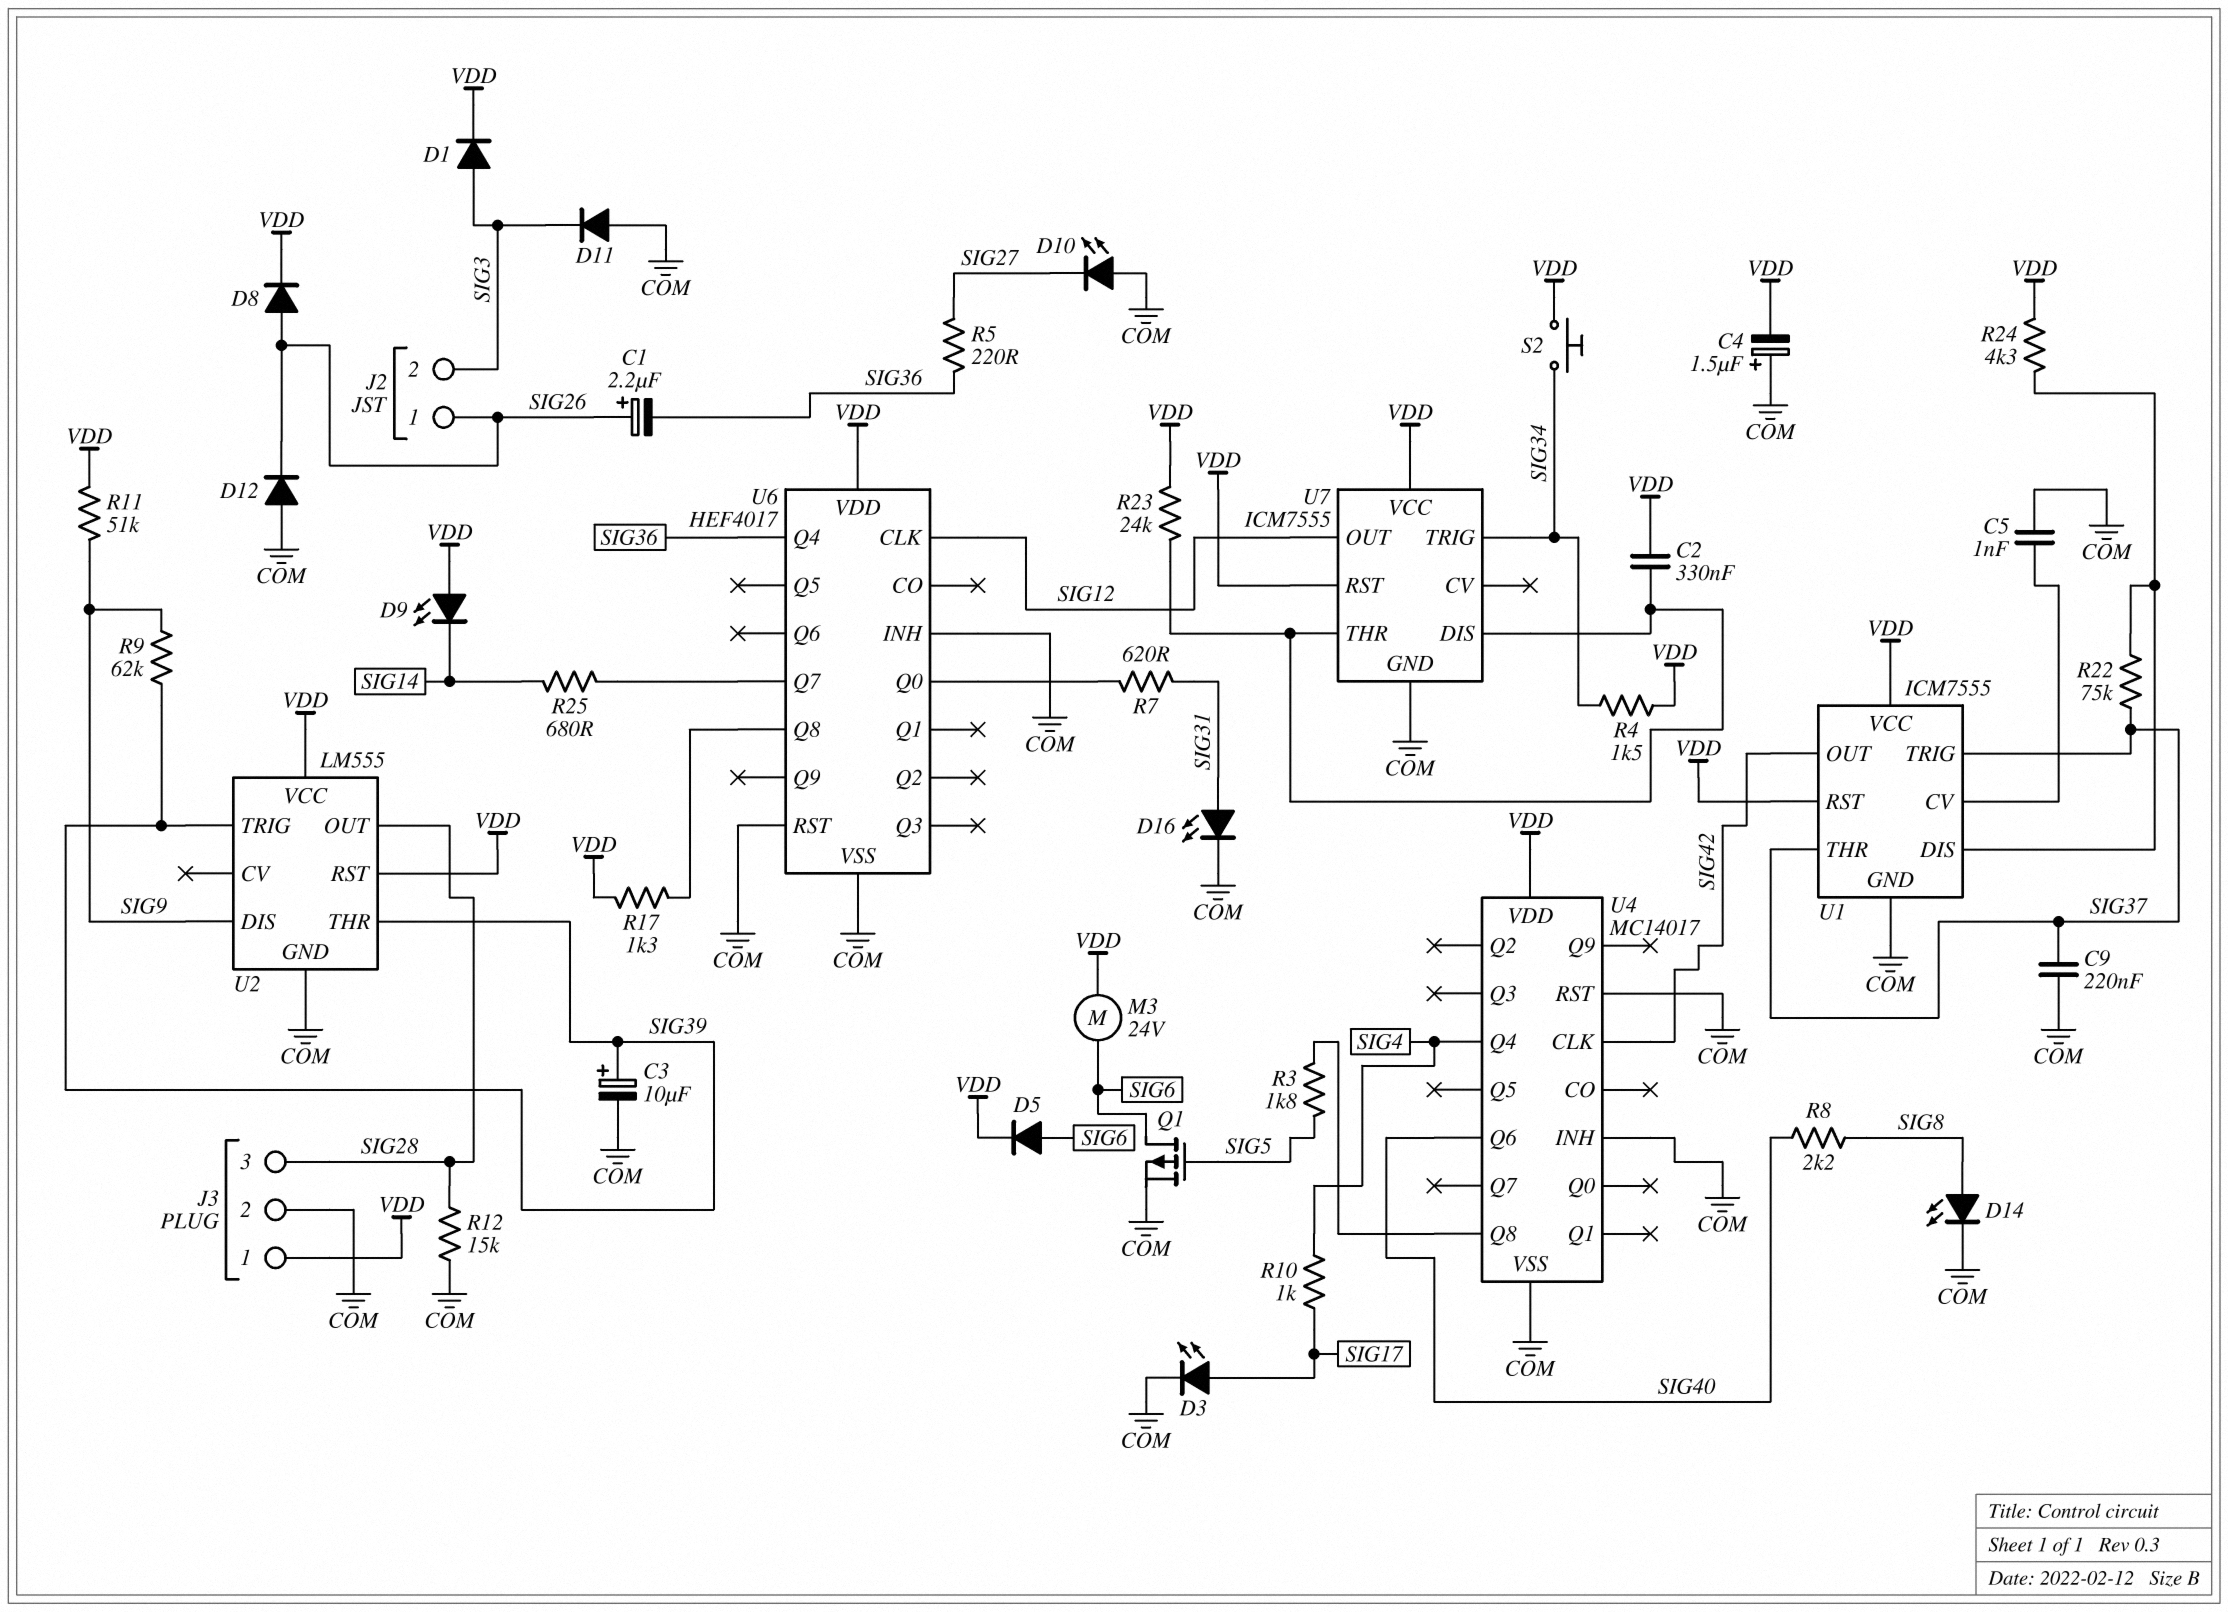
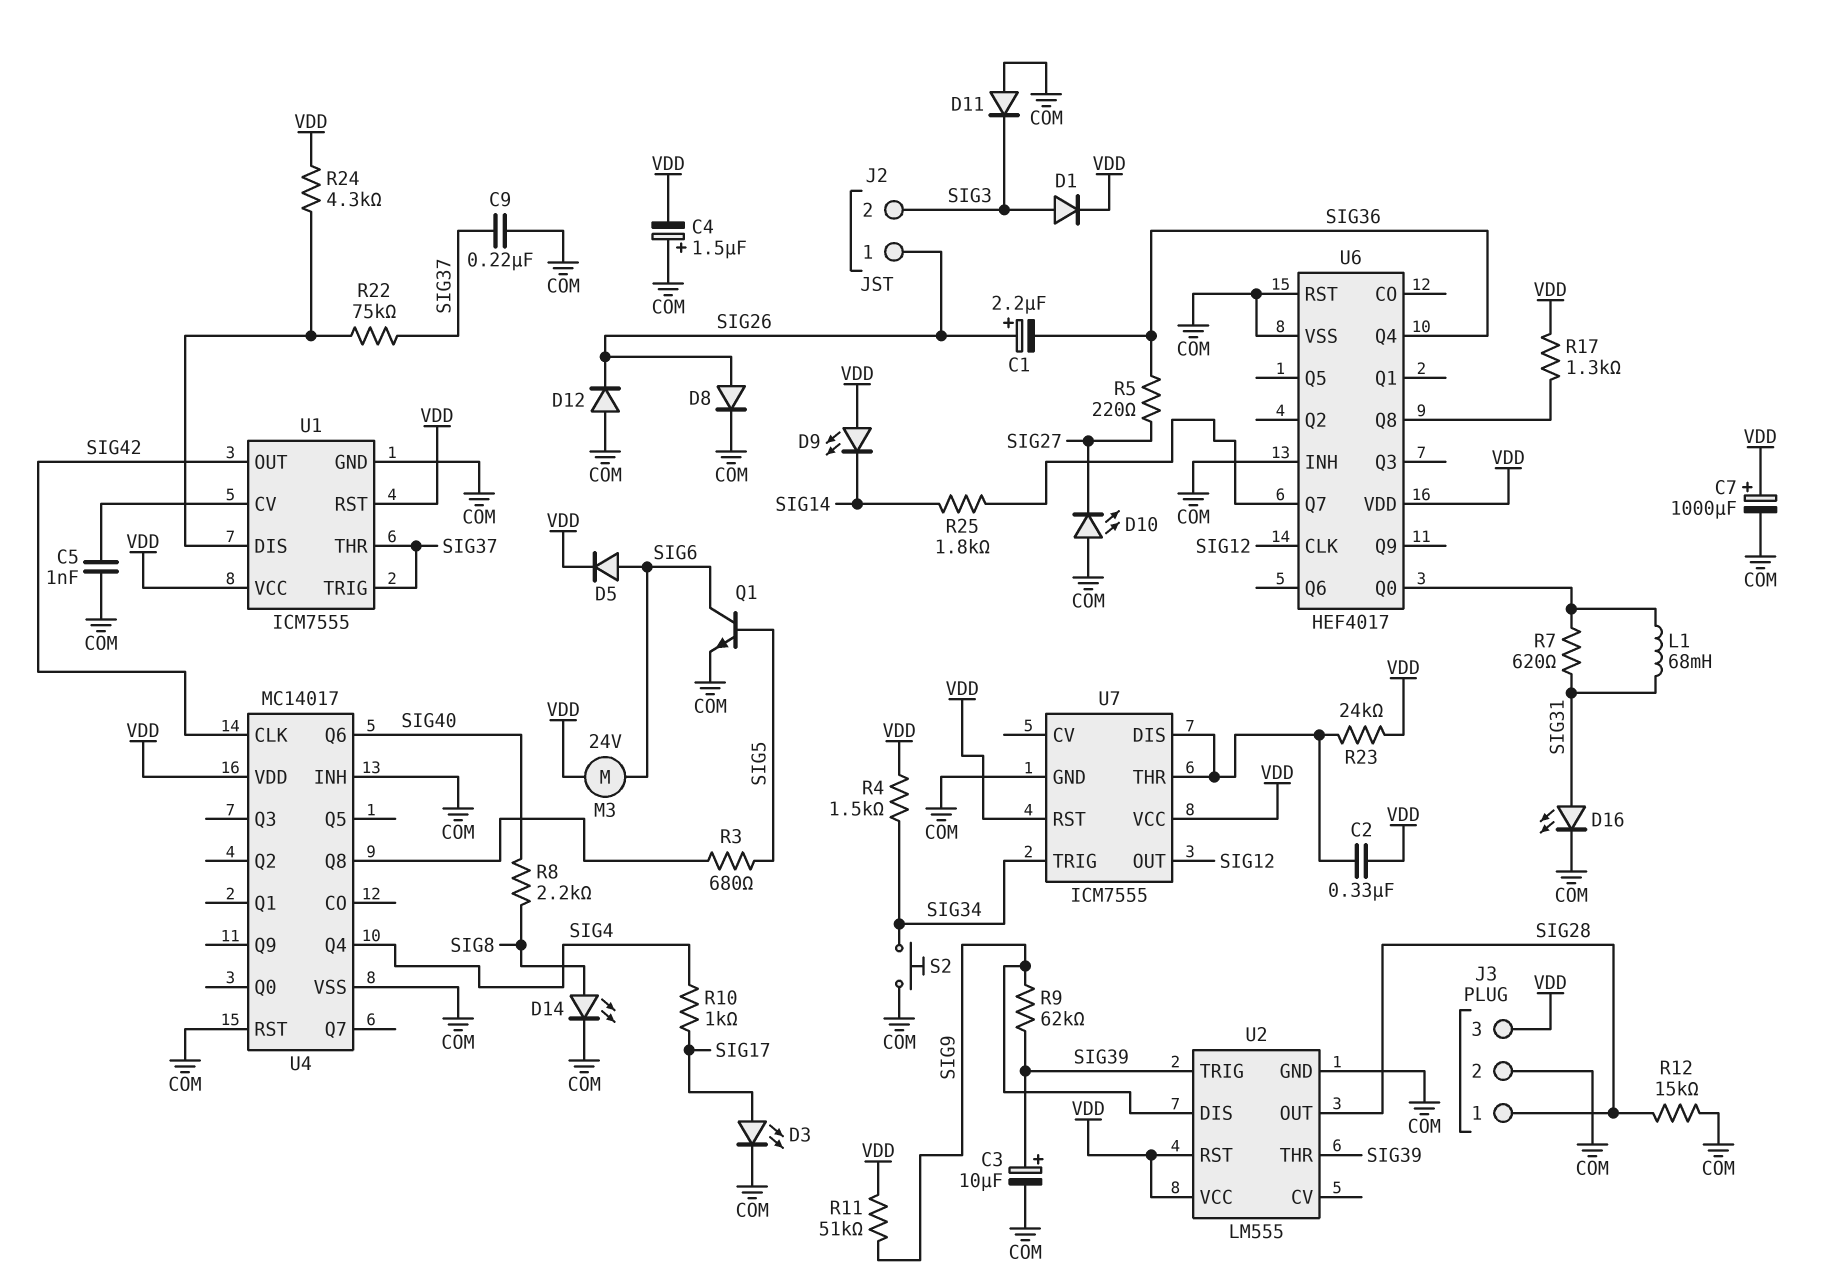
C7: none -> 1000uF (plus VDD, minus COM)
D8: diode (A SIG26, K VDD) -> diode (A SIG26, K COM)
J3 pin 1: VDD -> SIG28
J3 pin 3: SIG28 -> VDD
L1: none -> 68mH (SIG31, U6/Q0)
Q1: PMOS (G SIG5, D SIG6, S COM) -> NPN (B SIG5, C SIG6, E COM)
R3: 1.8k (SIG5, U4/Q8) -> 680 (SIG5, U4/Q8)
R25: 680 (SIG14, U6/Q7) -> 1.8k (SIG14, U6/Q7)
S2: button (SIG34, VDD) -> button (COM, SIG34)

